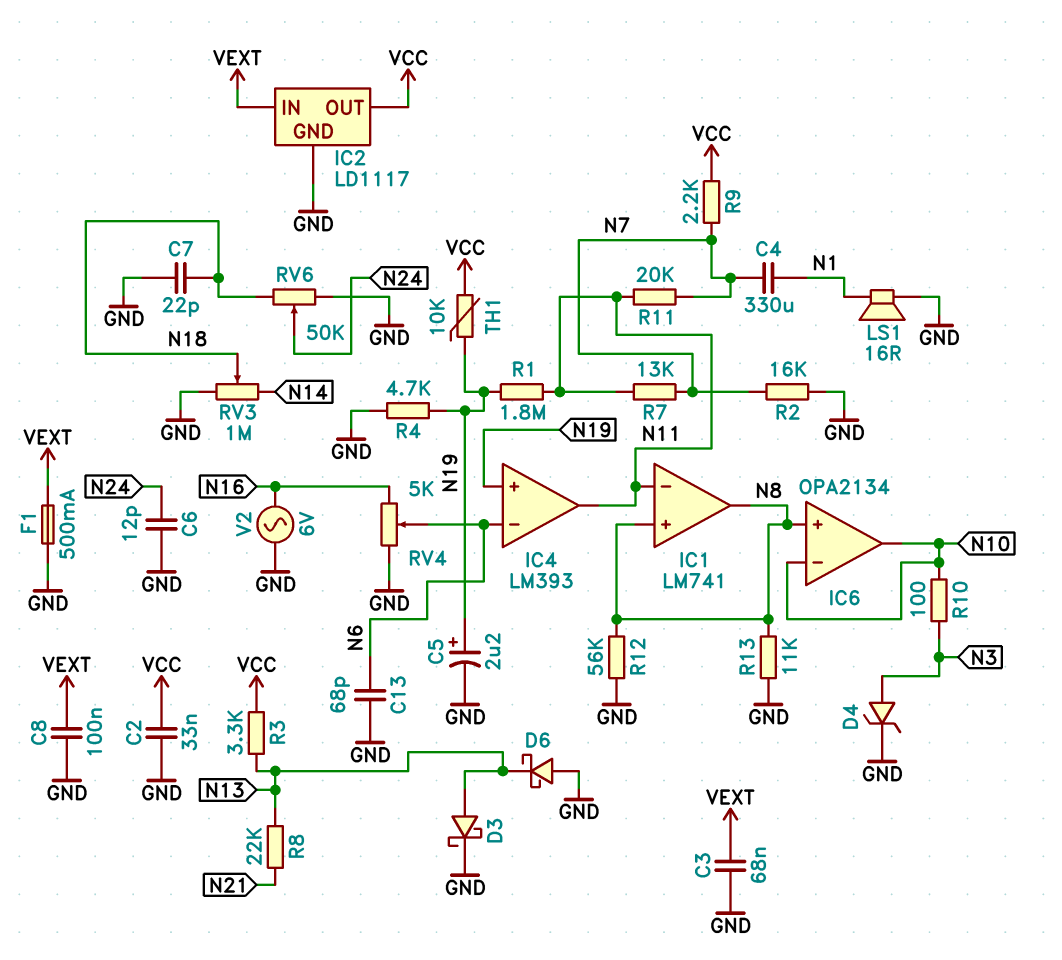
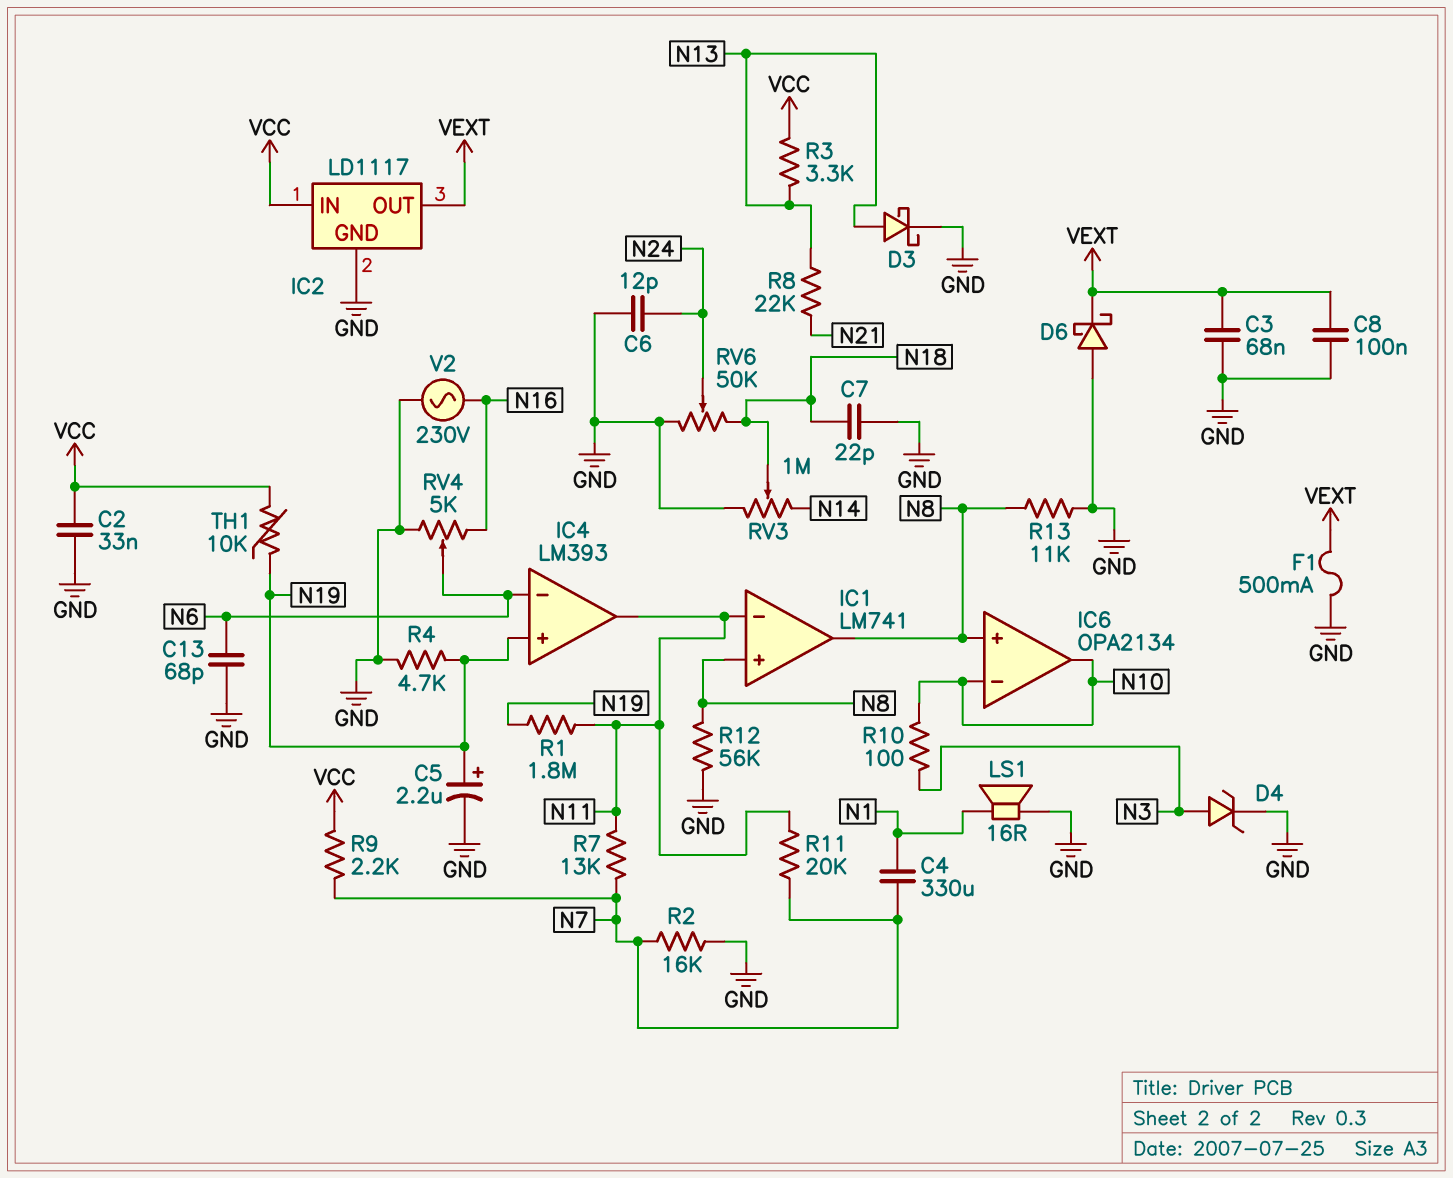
D6: schottky (A GND, K N13) -> schottky (A GND, K VEXT)
IC2 pin IN: VEXT -> VCC
IC2 pin OUT: VCC -> VEXT
V2: AC 6V (GND, N16) -> AC 230V (GND, N16)

